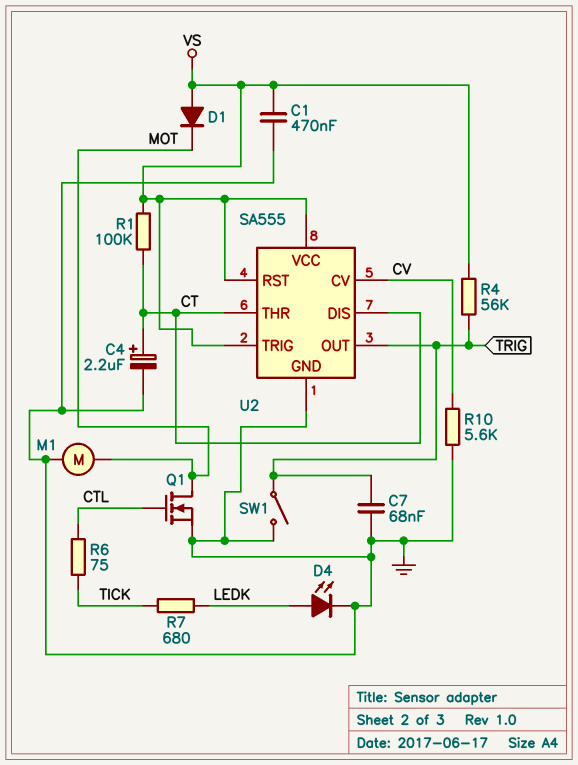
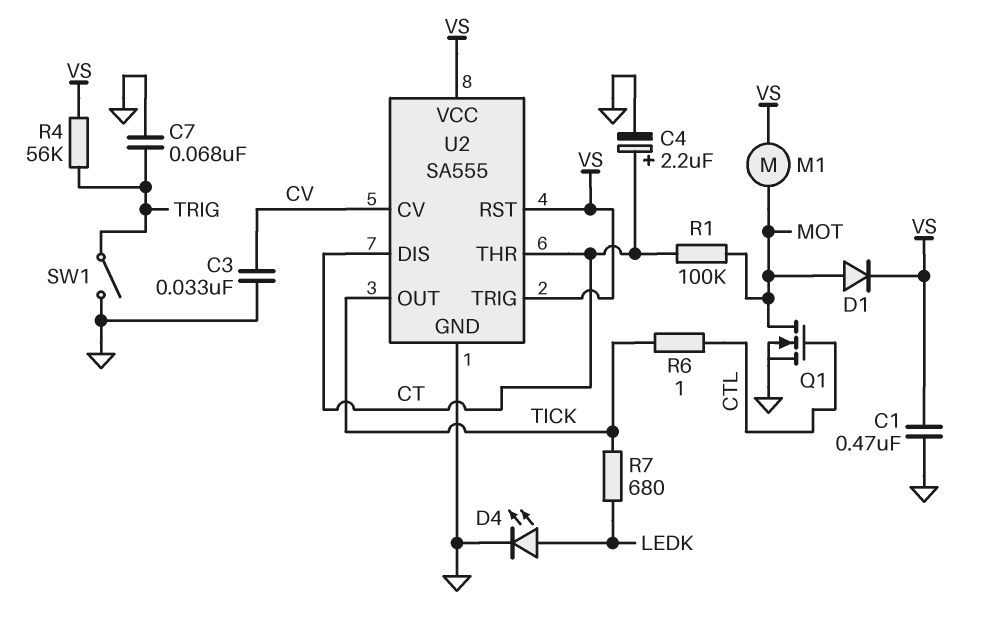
C3: none -> 33nF (CV, GND)
D1: diode (A VS, K MOT) -> diode (A MOT, K VS)
M1: motor (GND, MOT) -> motor (MOT, VS)
R1: 100k (CT, VS) -> 100k (CT, MOT)
R6: 75 (CTL, TICK) -> 1 (CTL, TICK)
R10: 5.6k (CV, GND) -> none
U2 pin OUT: TRIG -> TICK

